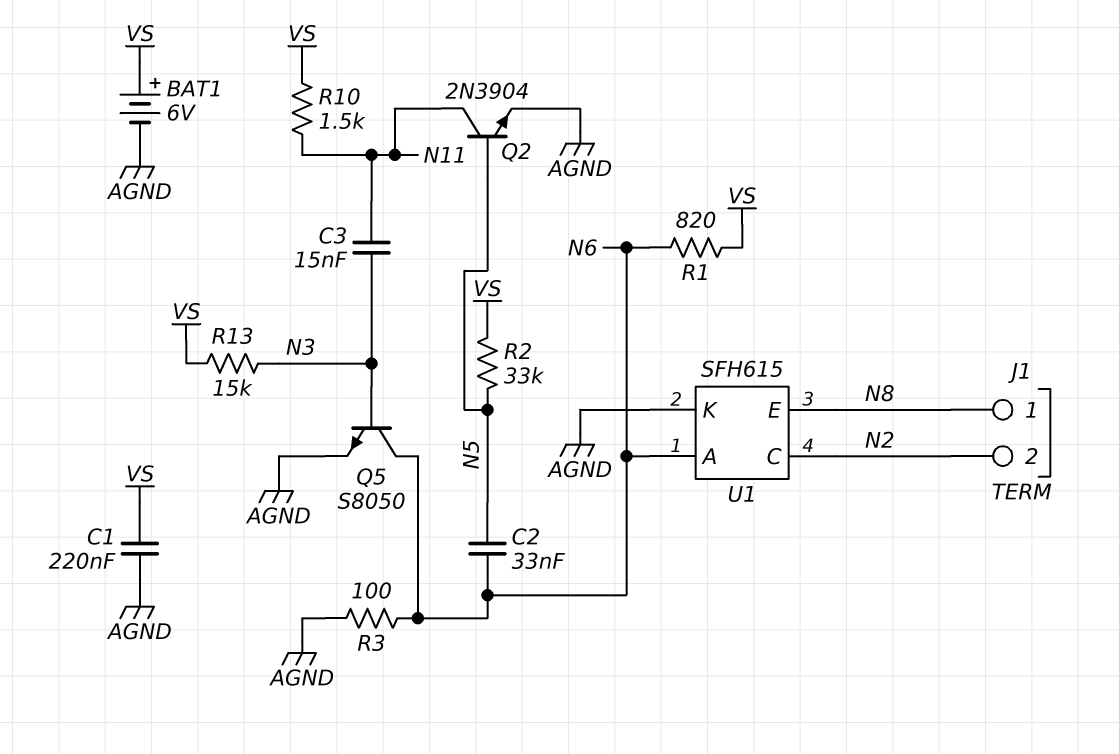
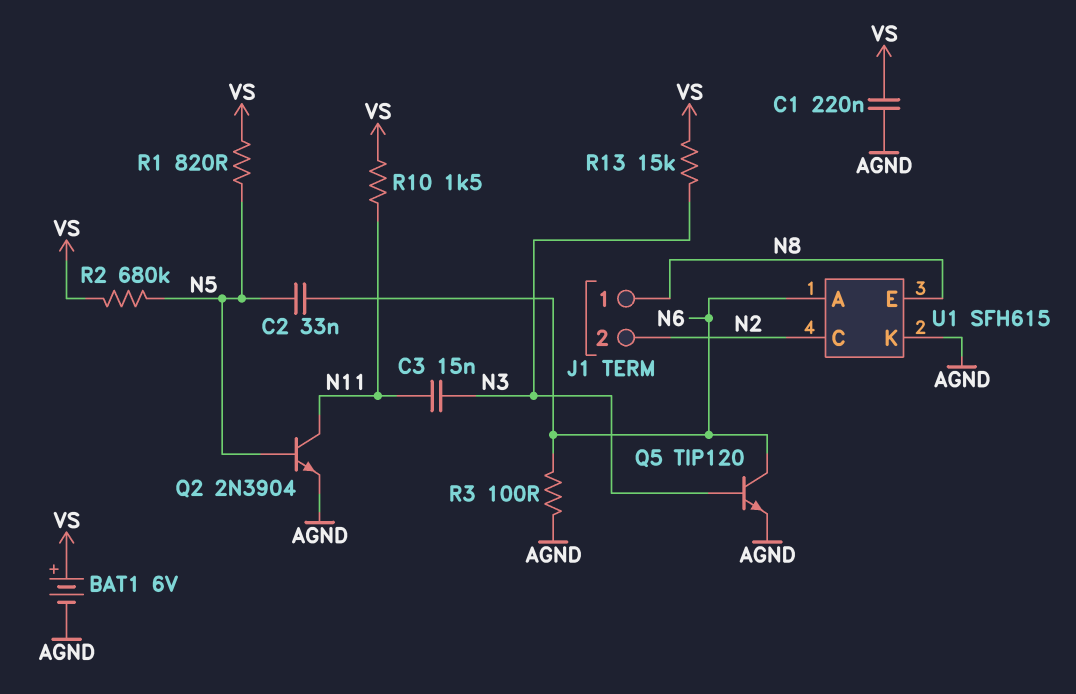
Q5: NPN S8050 (B N3, C N6, E AGND) -> NPN TIP120 (B N3, C N6, E AGND)
R1: 820 (N6, VS) -> 820 (N5, VS)
R2: 33k (N5, VS) -> 680k (N5, VS)

